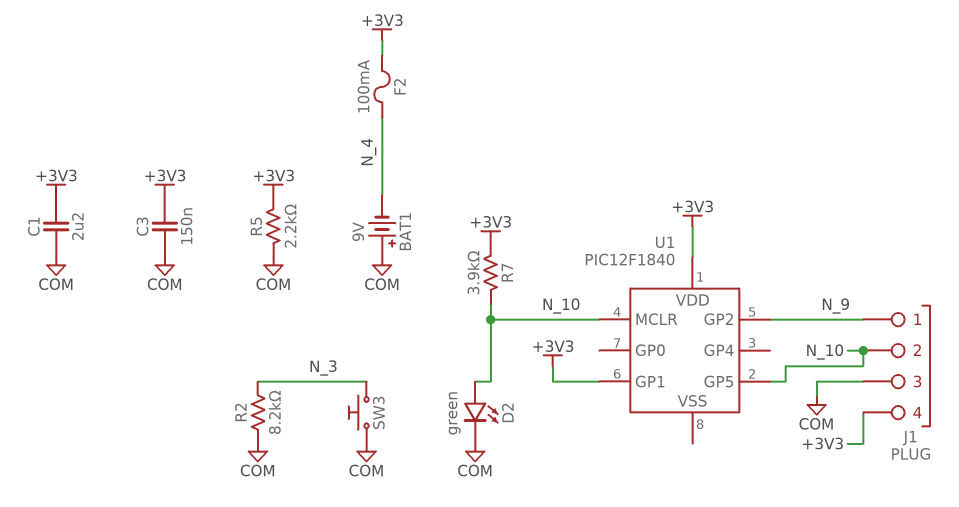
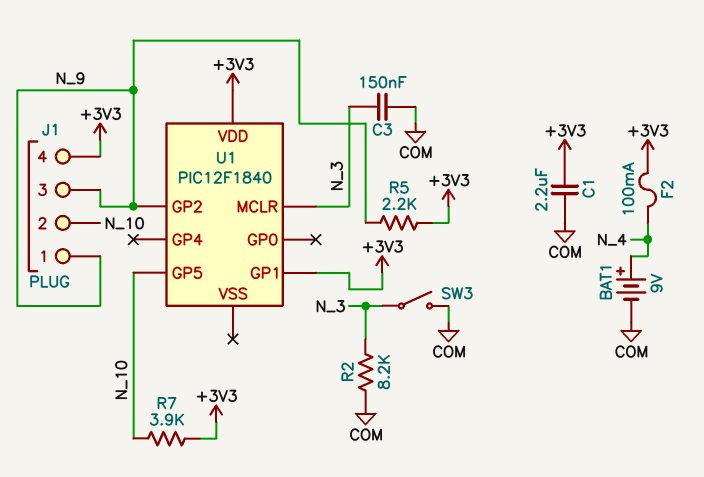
BAT1: 9V (plus COM, minus N_4) -> 9V (plus N_4, minus COM)
C3: 150nF (+3V3, COM) -> 150nF (COM, N_3)
D2: LED green (A N_10, K COM) -> none
J1 pin 3: COM -> N_9
R5: 2.2k (+3V3, COM) -> 2.2k (+3V3, N_9)
SW3: button (COM, N_3) -> switch (COM, N_3)
U1 pin MCLR: N_10 -> N_3

